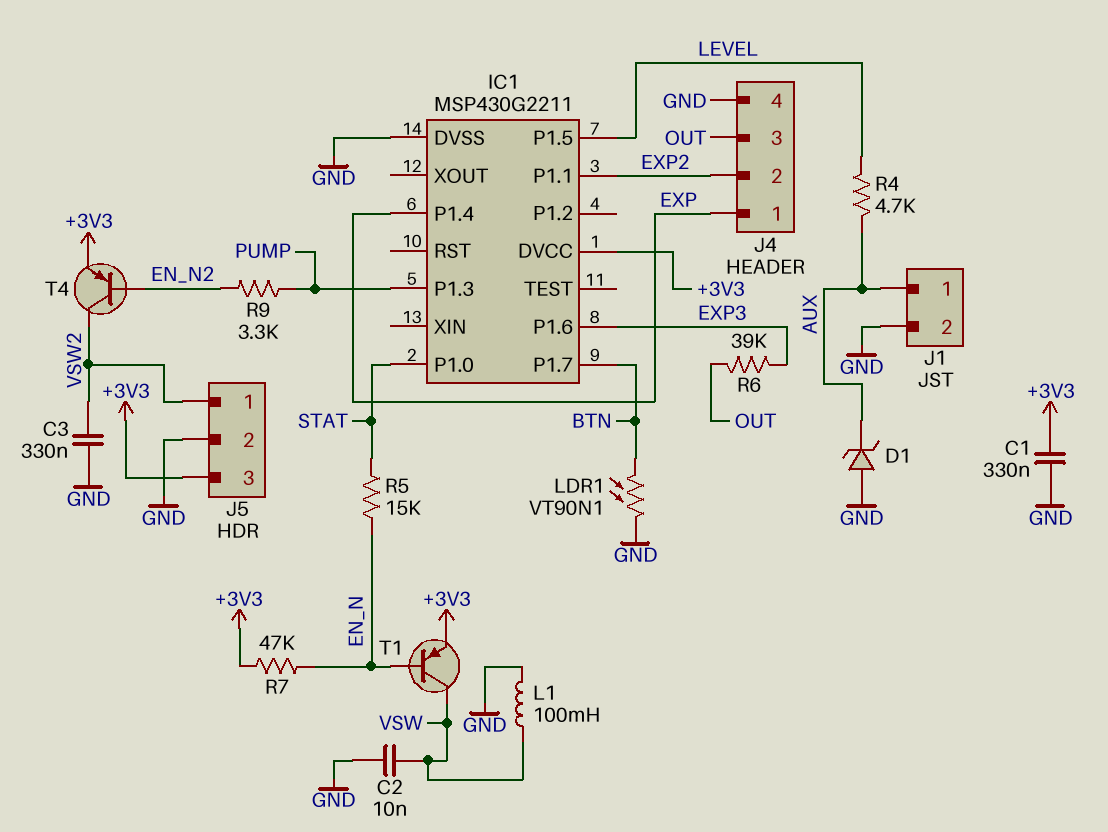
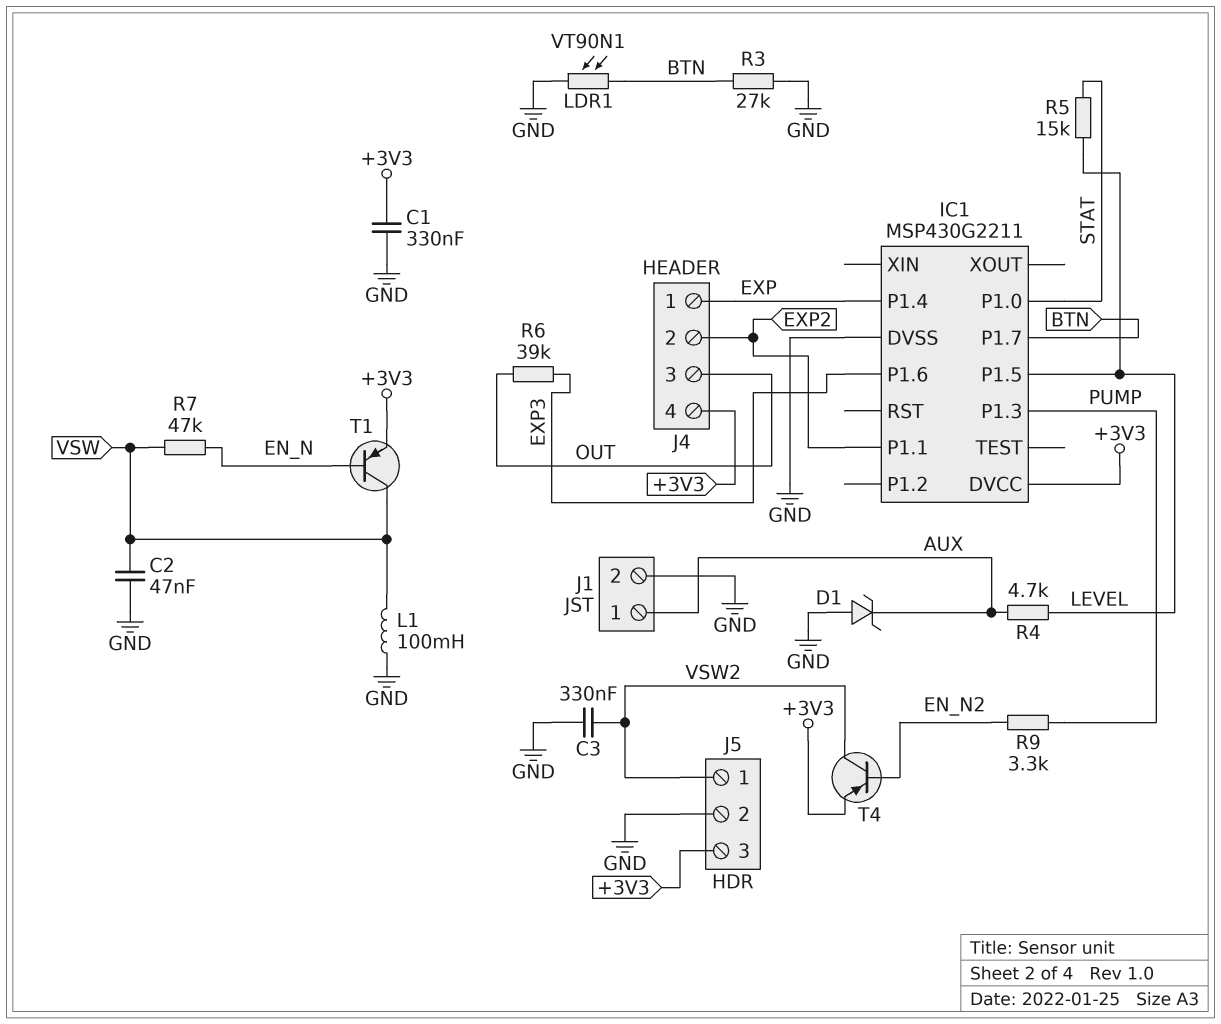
C2: 10nF (GND, VSW) -> 47nF (GND, VSW)
J4 pin 4: GND -> +3V3
R3: none -> 27k (BTN, GND)
R5: 15k (EN_N, STAT) -> 15k (LEVEL, STAT)
R7: 47k (+3V3, EN_N) -> 47k (EN_N, VSW)

